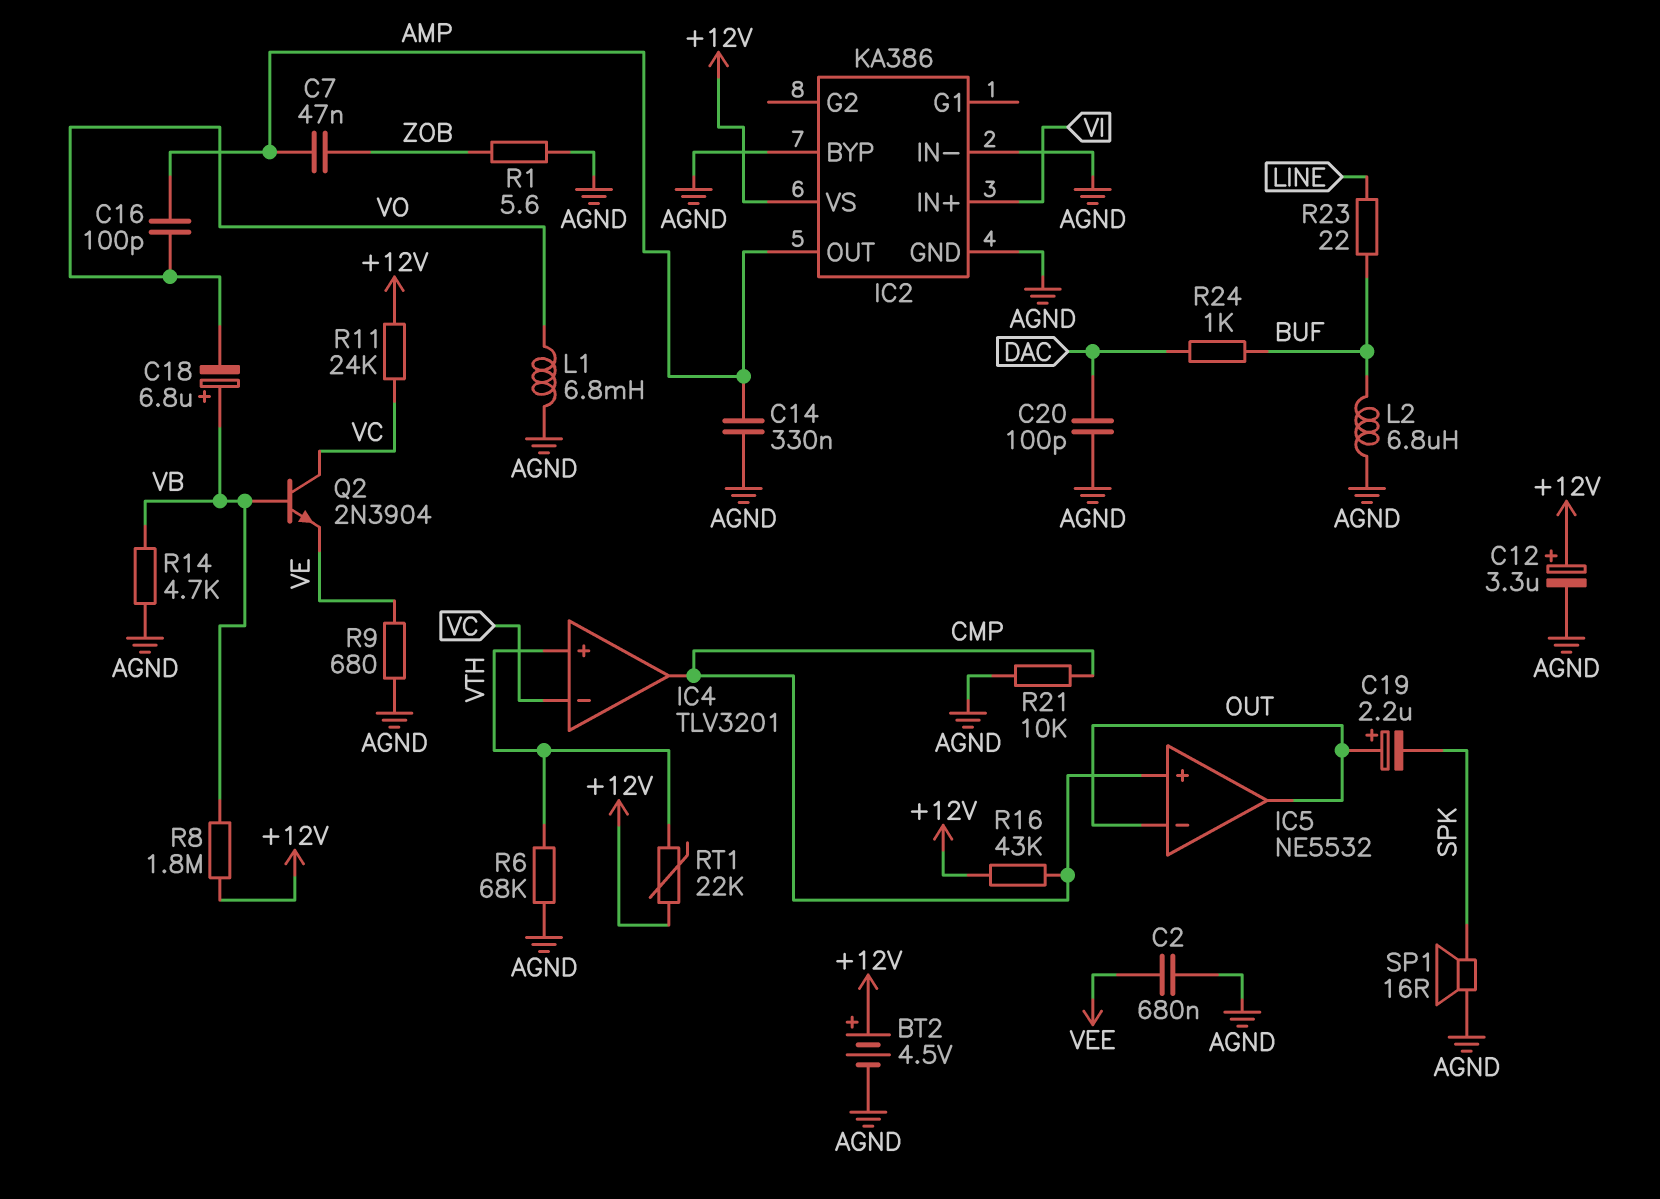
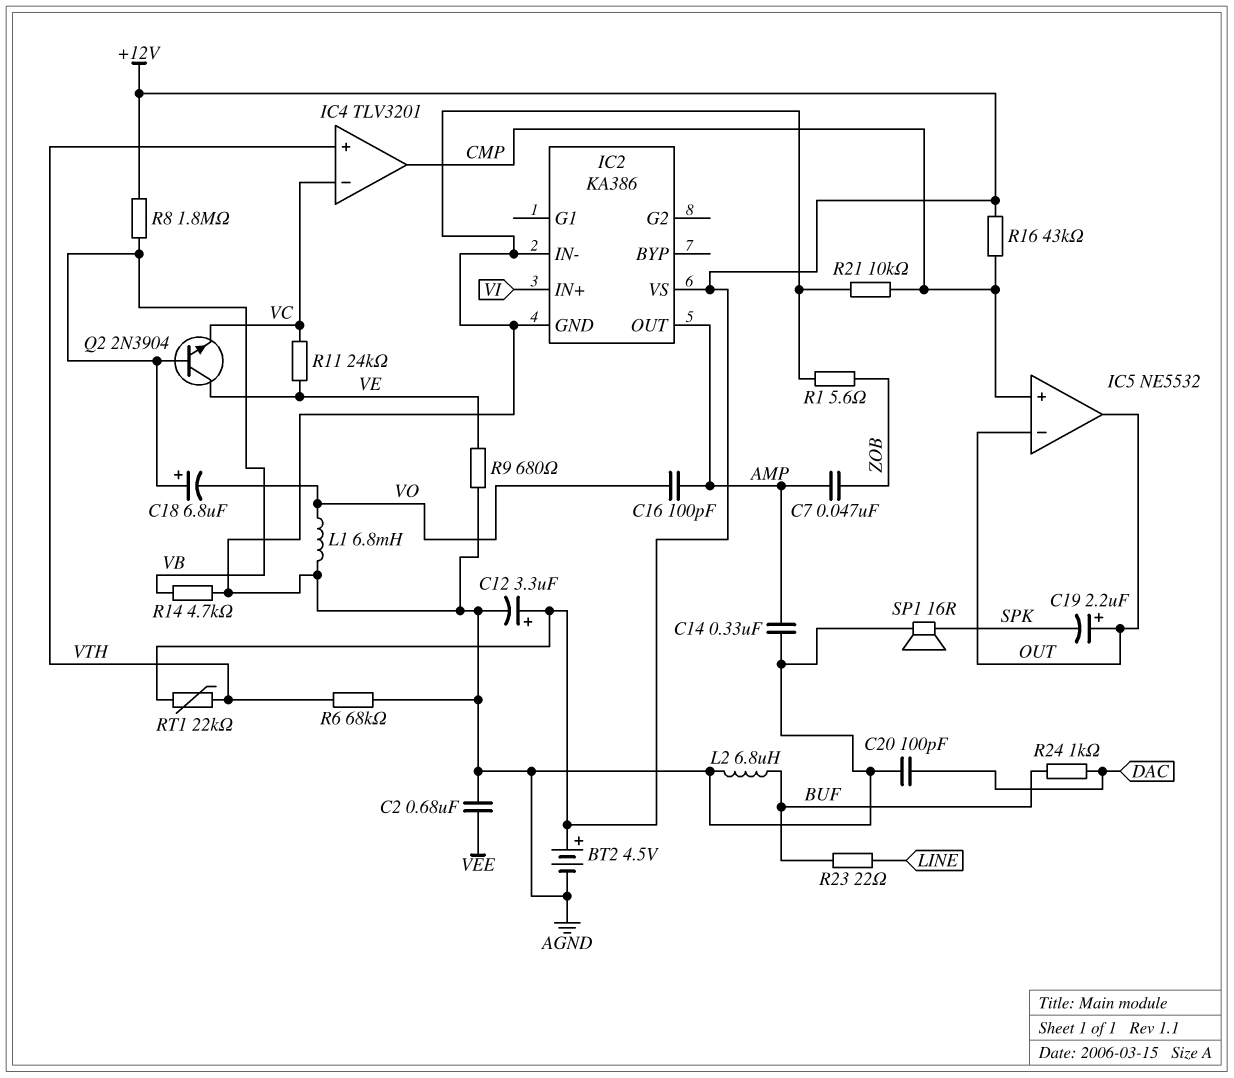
IC2 pin BYP: AGND -> none
Q2: NPN 2N3904 (B VB, C VC, E VE) -> NPN 2N3904 (B VB, C VE, E VC)
R11: 24k (+12V, VC) -> 24k (VC, VE)

